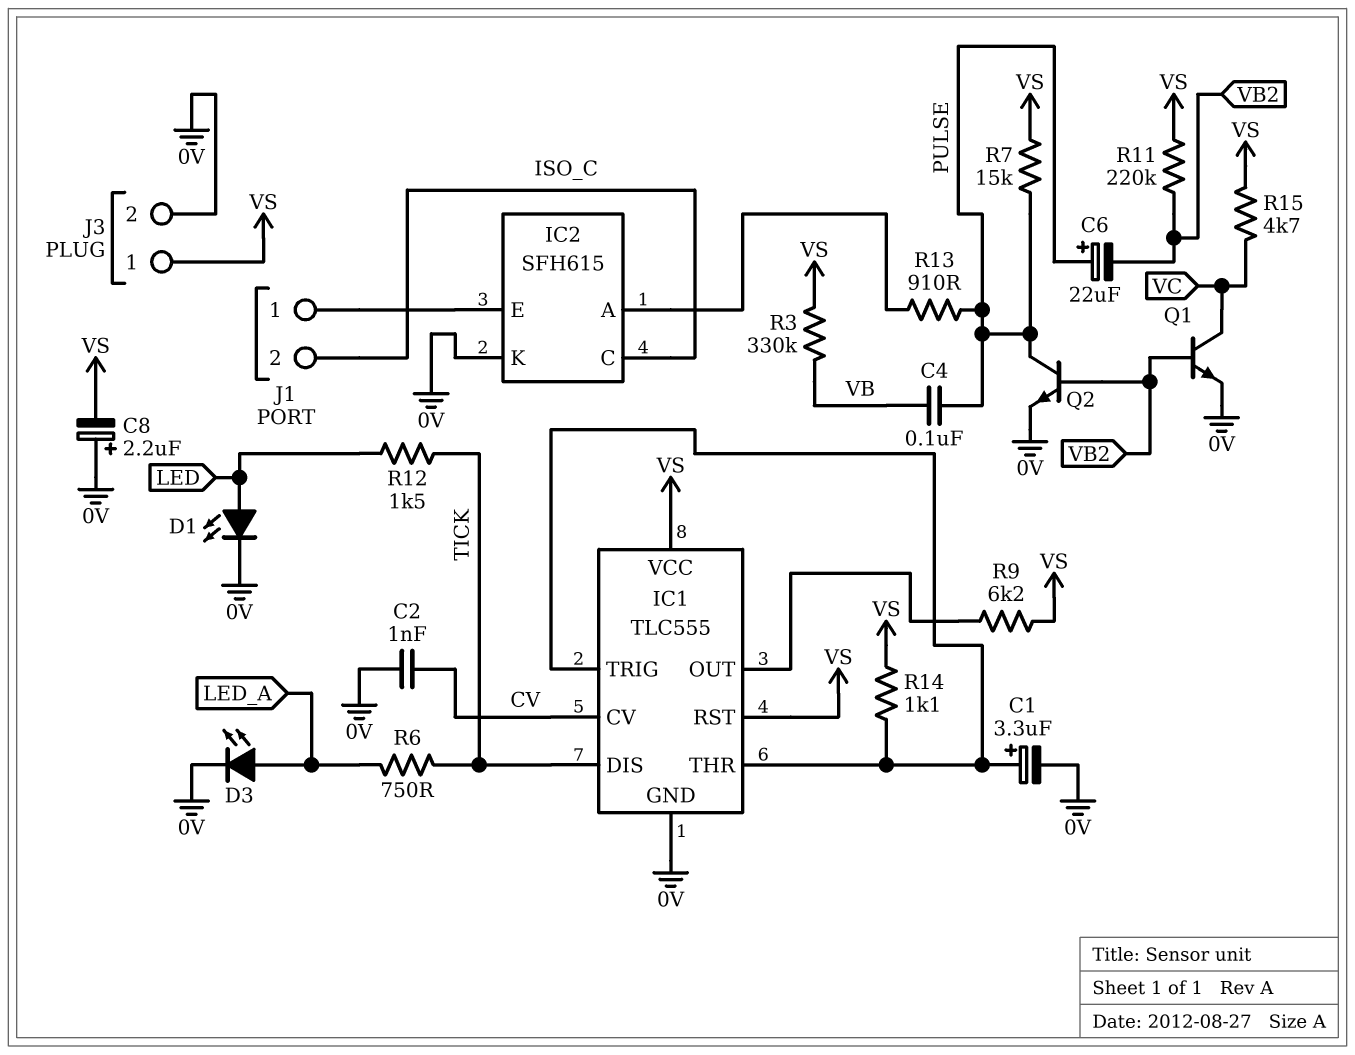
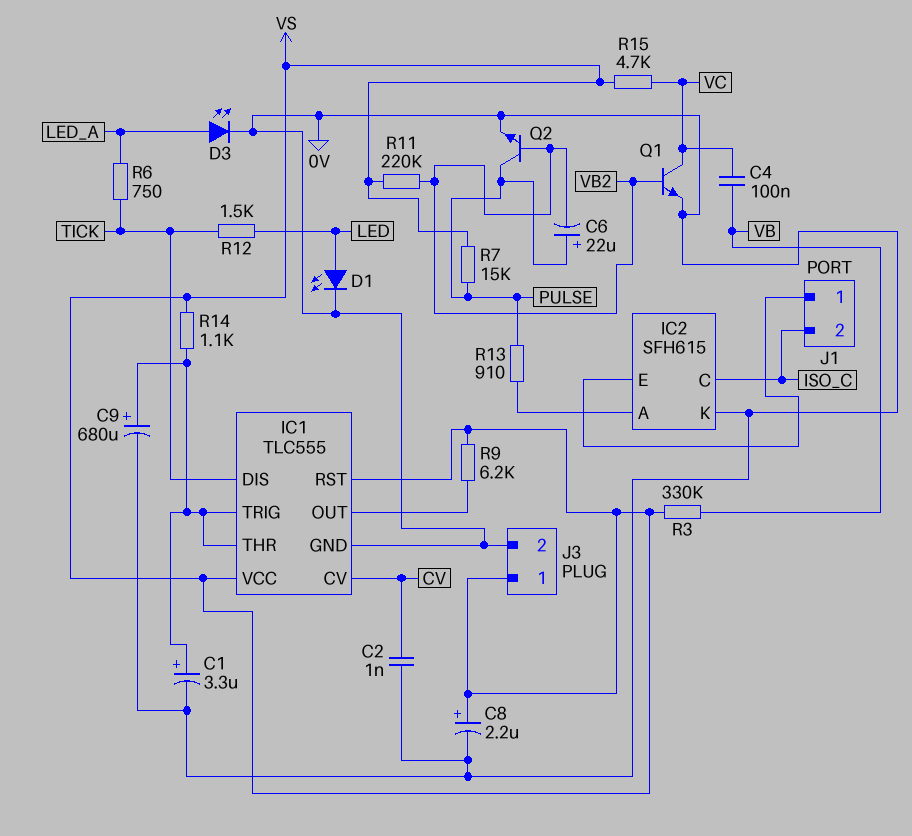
C4: 100nF (PULSE, VB) -> 100nF (VB, VC)
C8: 2.2uF (plus 0V, minus VS) -> 2.2uF (plus VS, minus 0V)
C9: none -> 680uF (plus IC1/THR, minus 0V)

